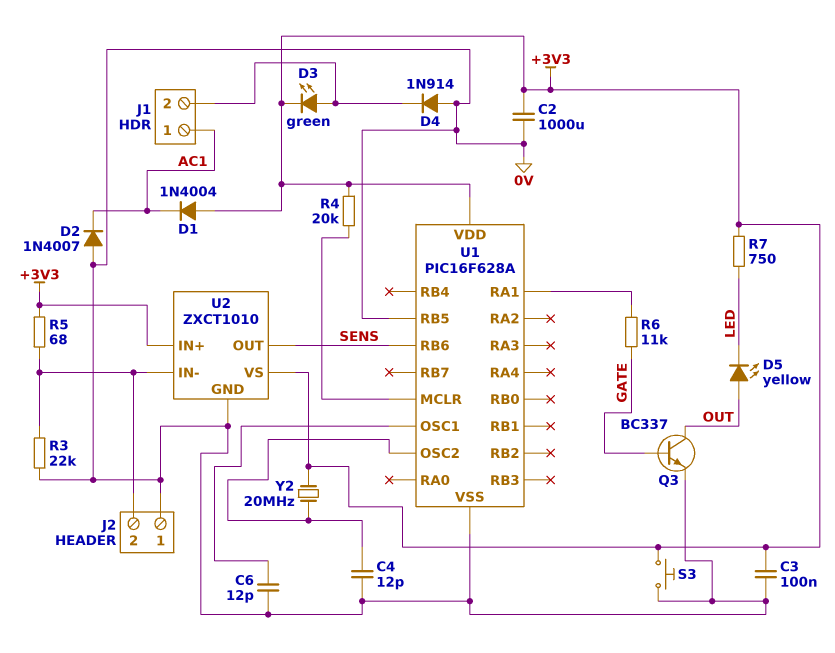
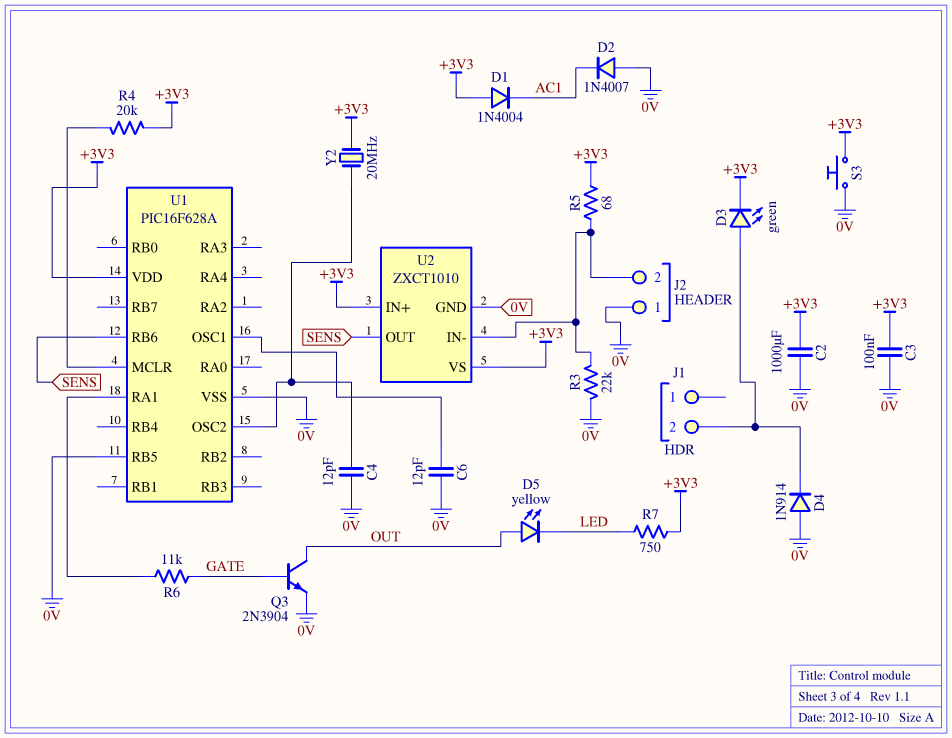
J1 pin 1: AC1 -> none
Q3: NPN BC337 (B GATE, C OUT, E 0V) -> NPN 2N3904 (B GATE, C OUT, E 0V)

